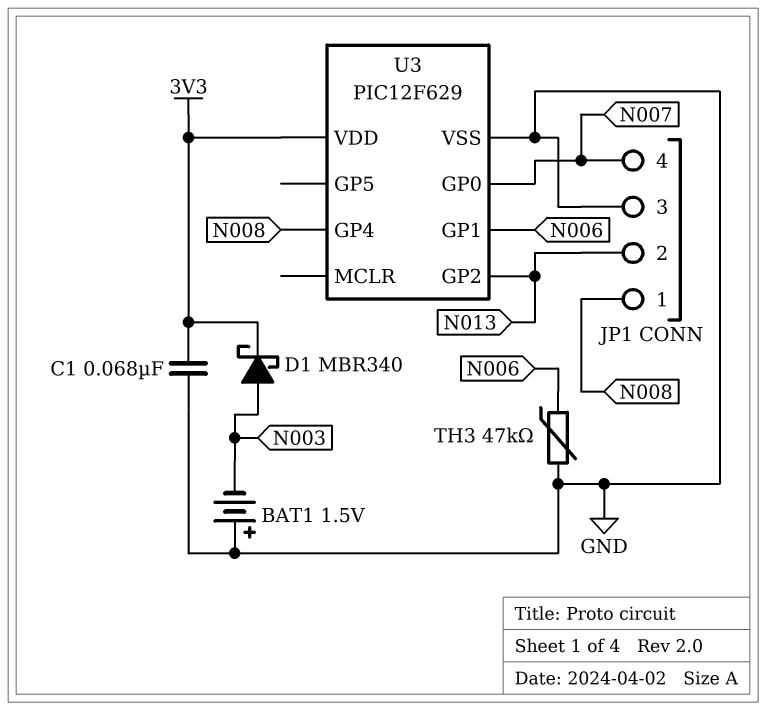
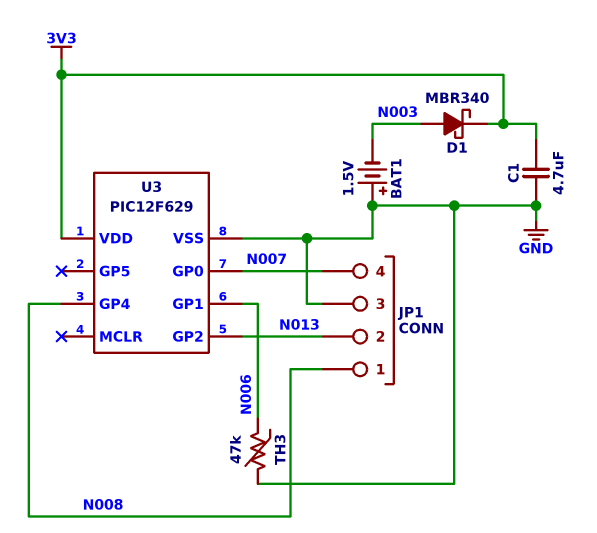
C1: 68nF (3V3, GND) -> 4.7uF (3V3, GND)

